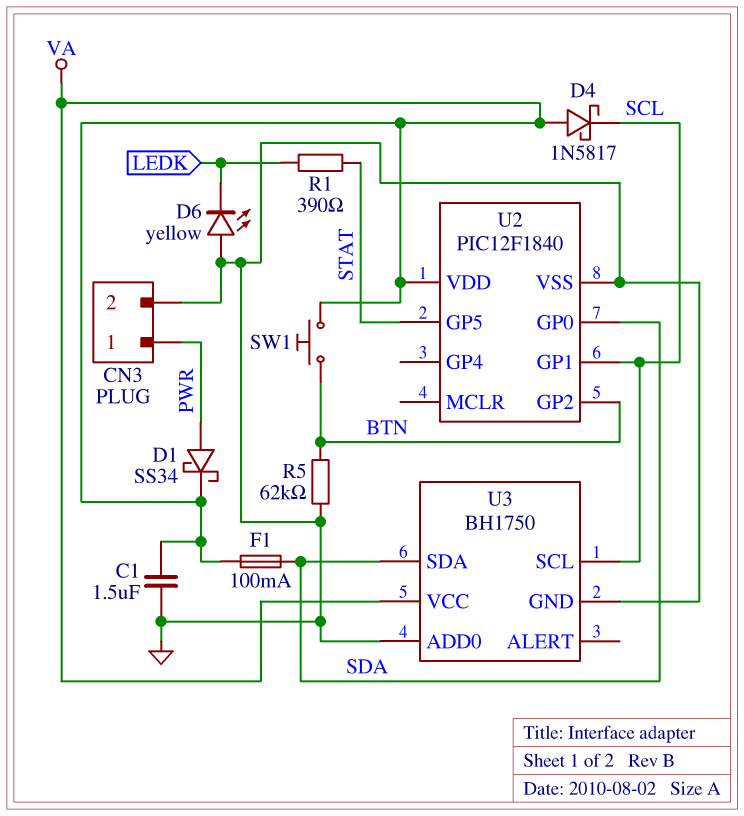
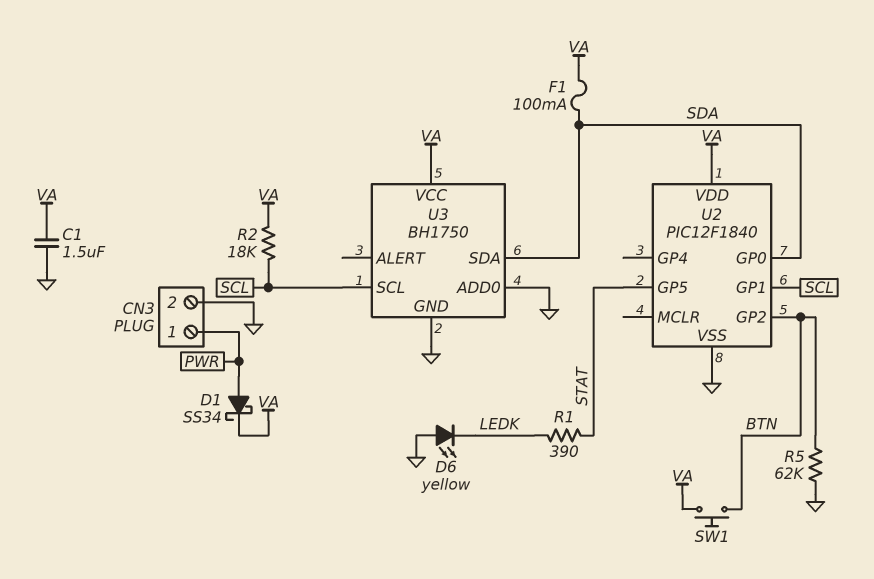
D4: schottky 1N5817 (A VA, K SCL) -> none
R2: none -> 18k (SCL, VA)

